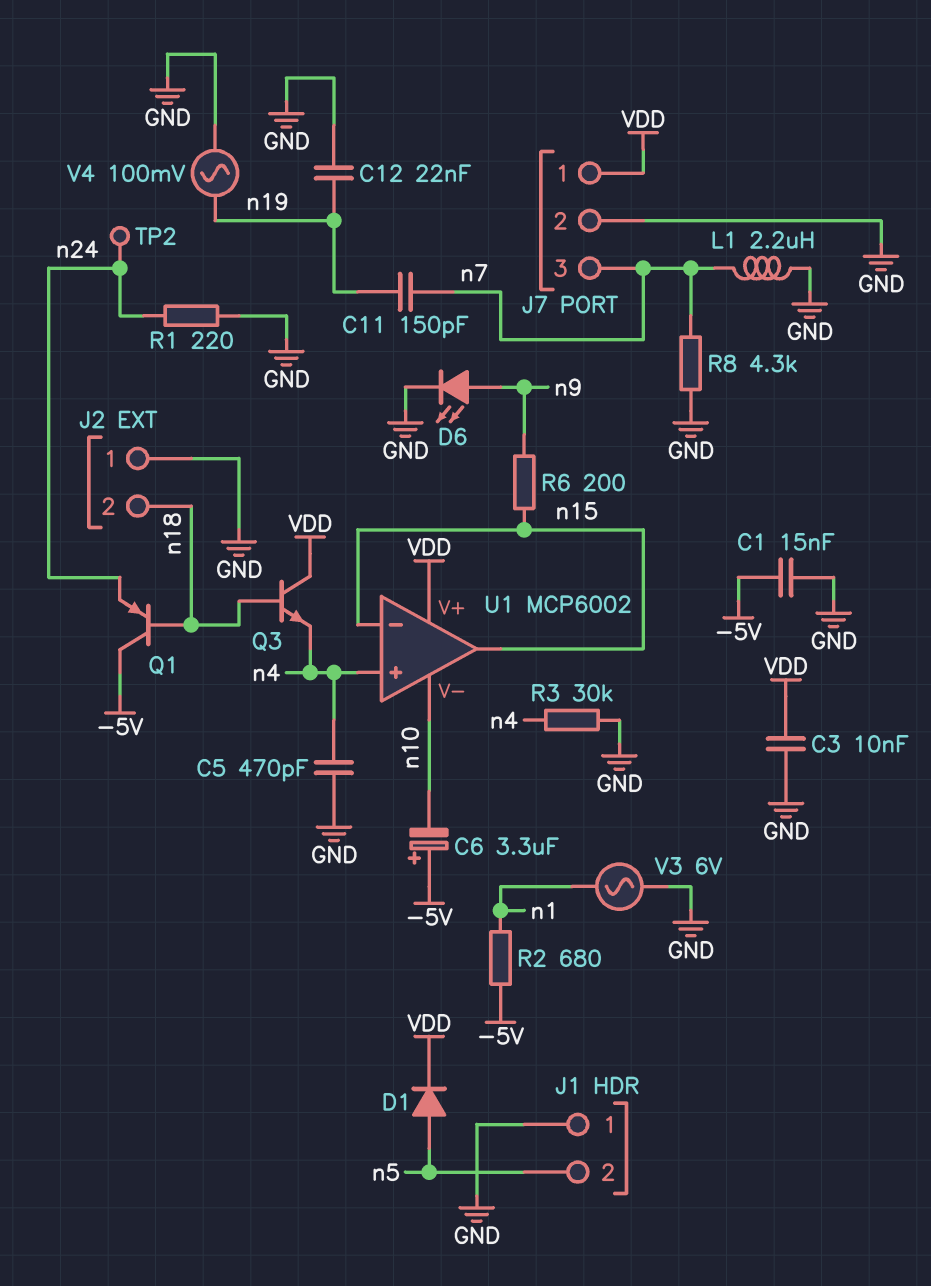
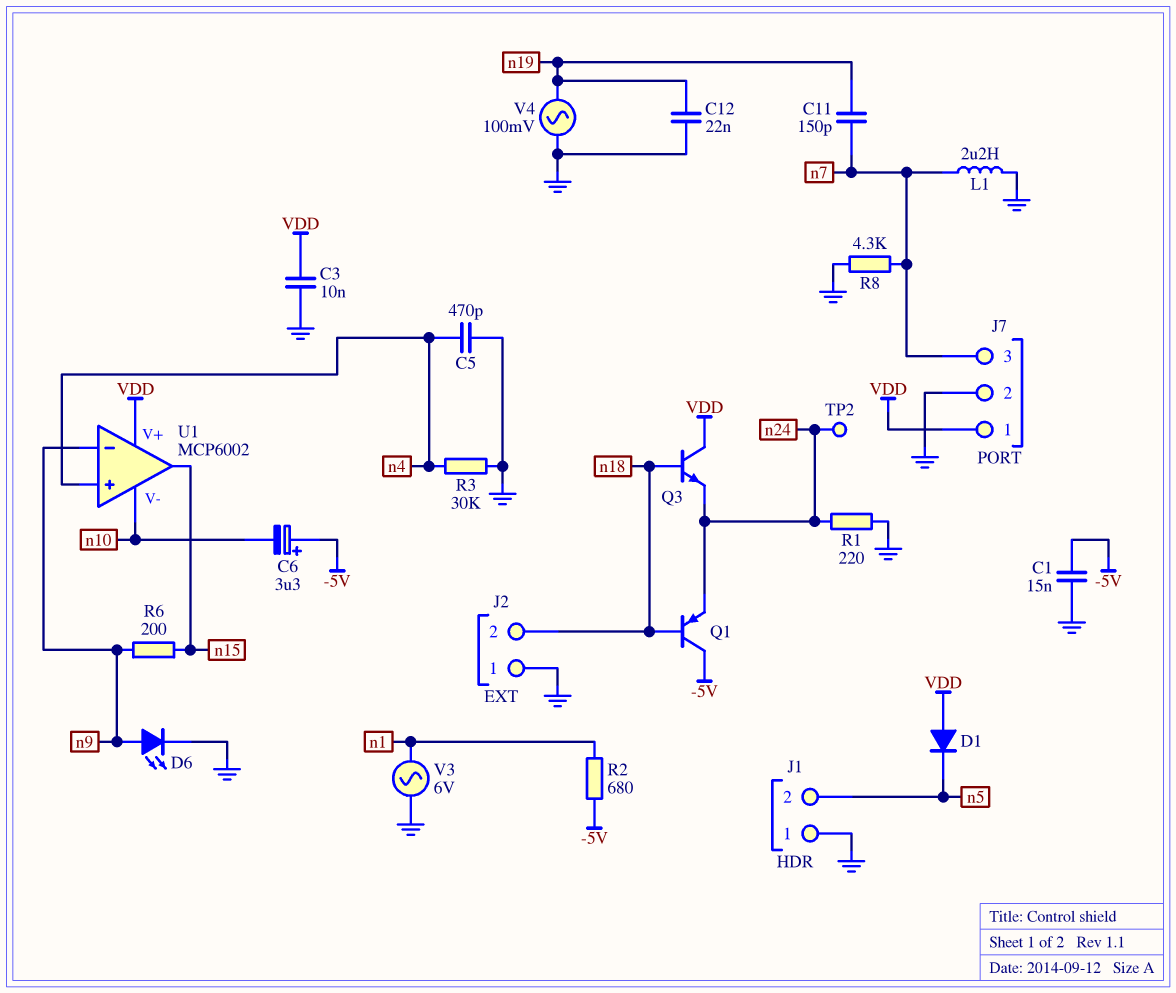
D1: diode (A n5, K VDD) -> diode (A VDD, K n5)
Q3: NPN (B n18, C VDD, E n4) -> NPN (B n18, C VDD, E n24)
U1 pin in-: n15 -> n9

